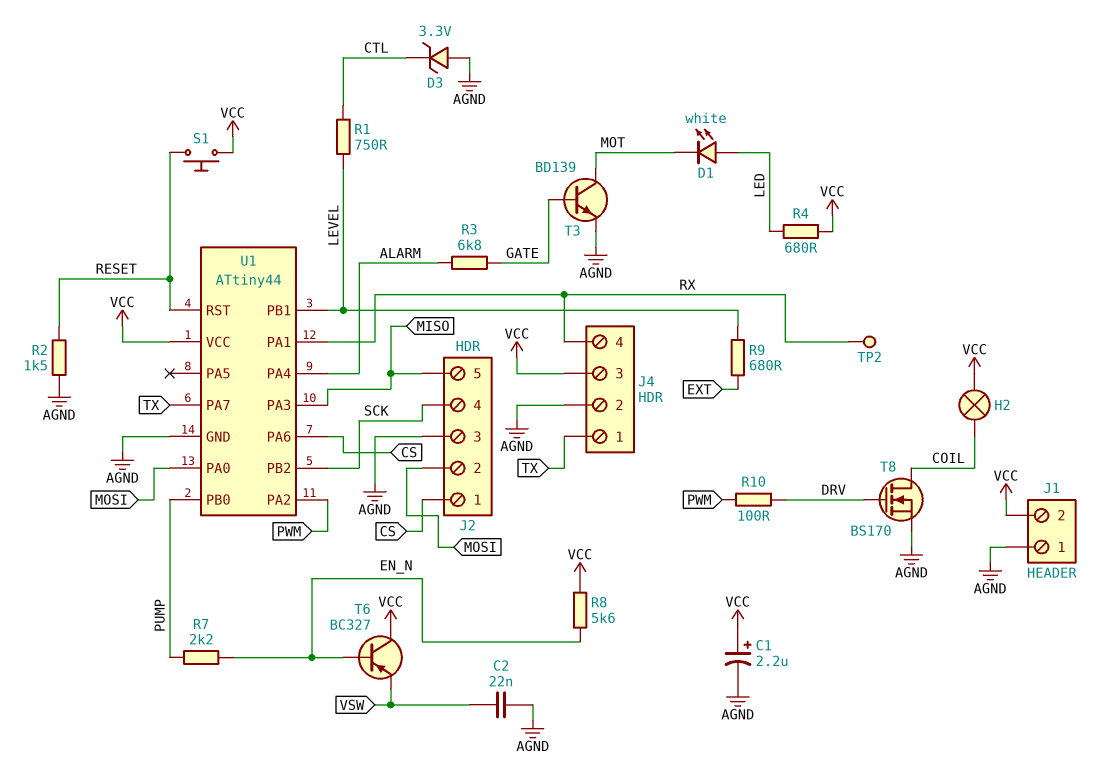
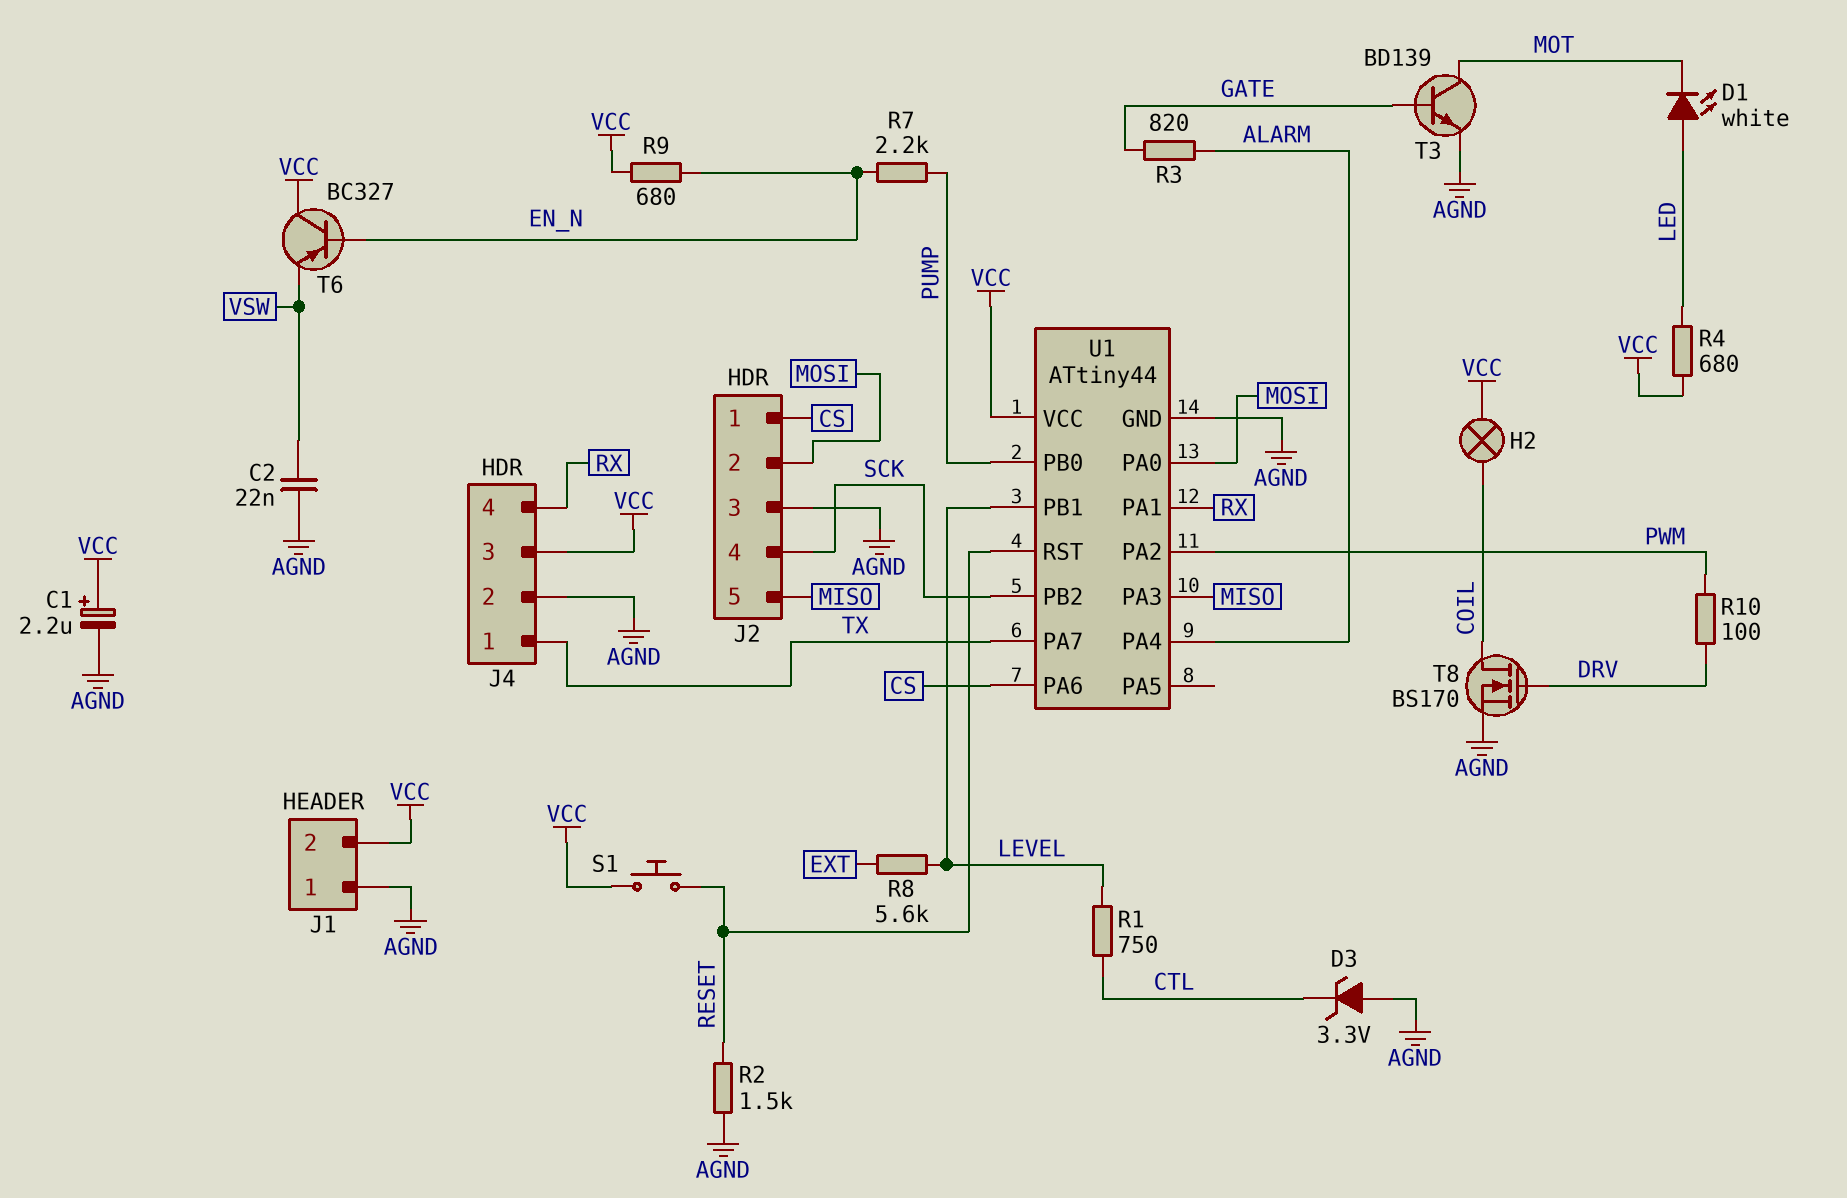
R3: 6.8k (ALARM, GATE) -> 820 (ALARM, GATE)
R8: 5.6k (EN_N, VCC) -> 5.6k (EXT, LEVEL)
R9: 680 (EXT, LEVEL) -> 680 (EN_N, VCC)
TP2: test point (RX) -> none

